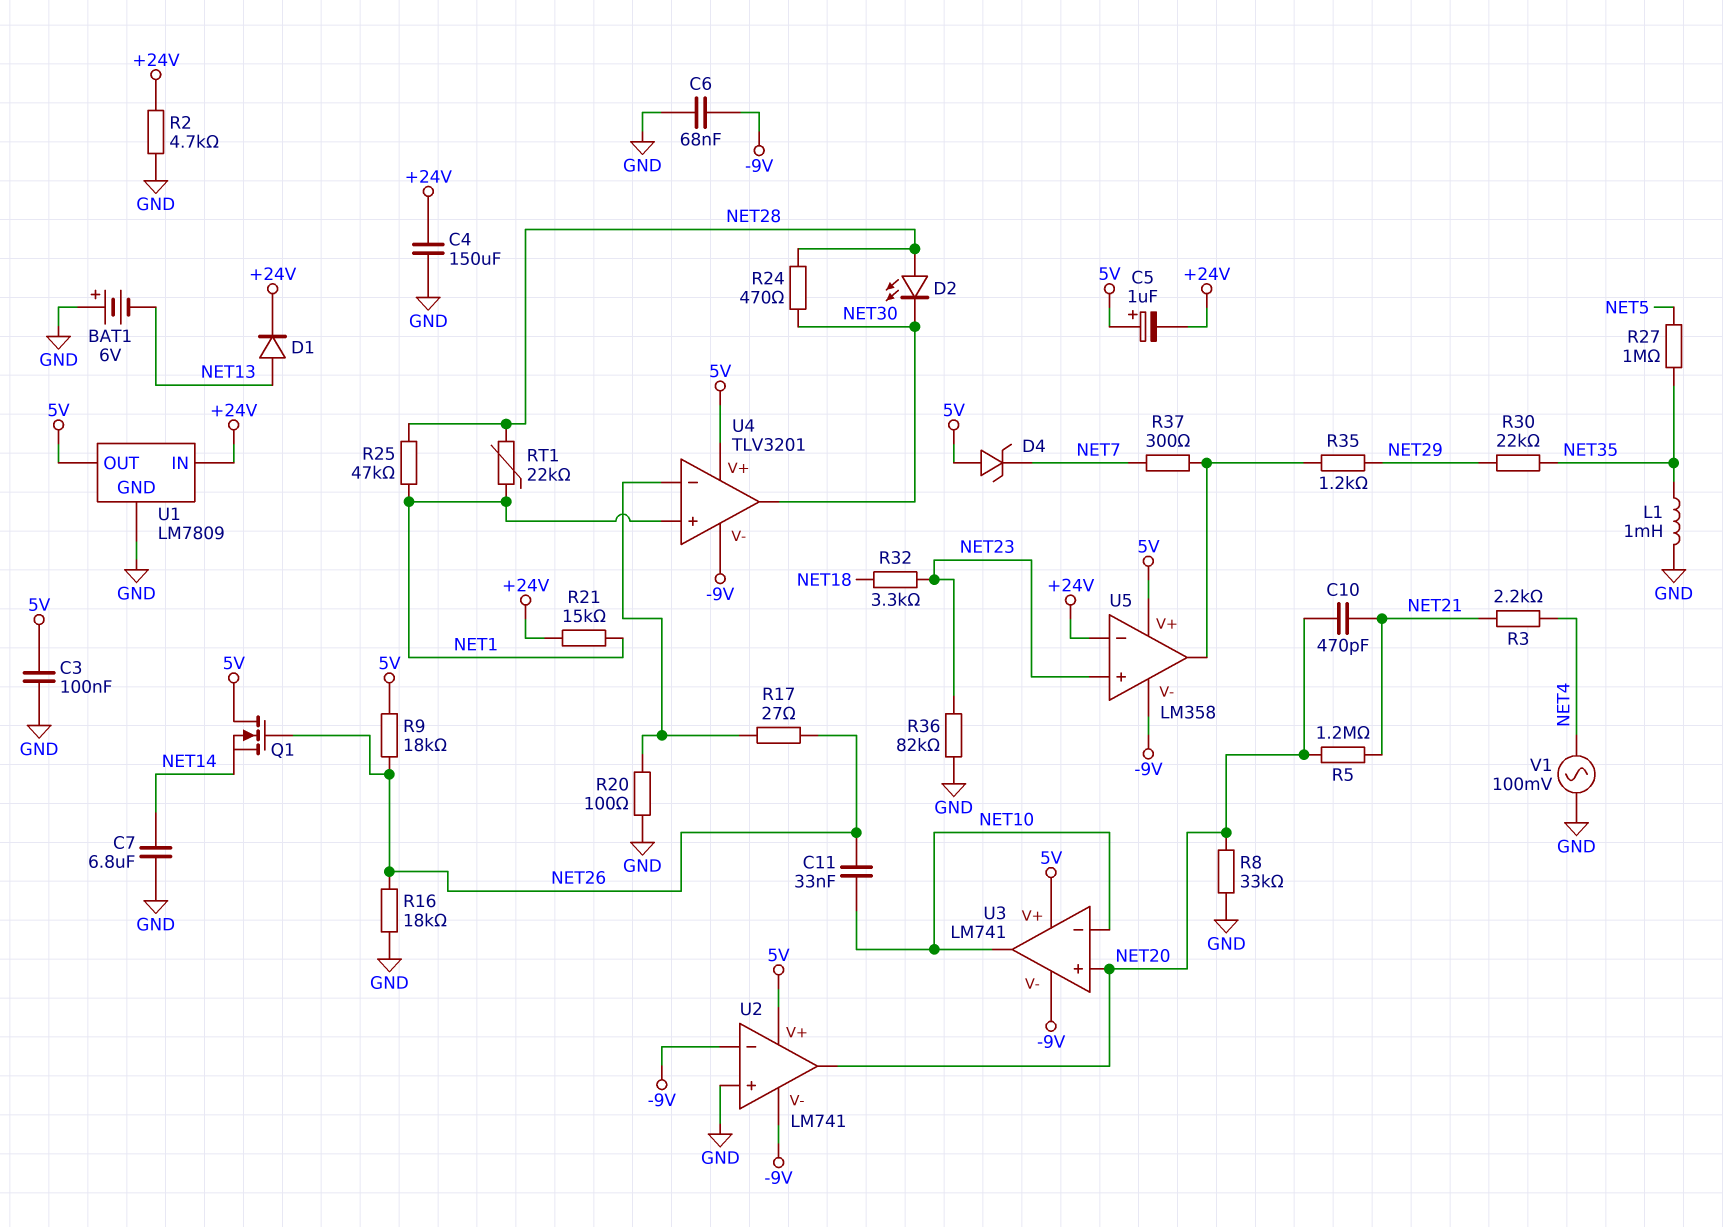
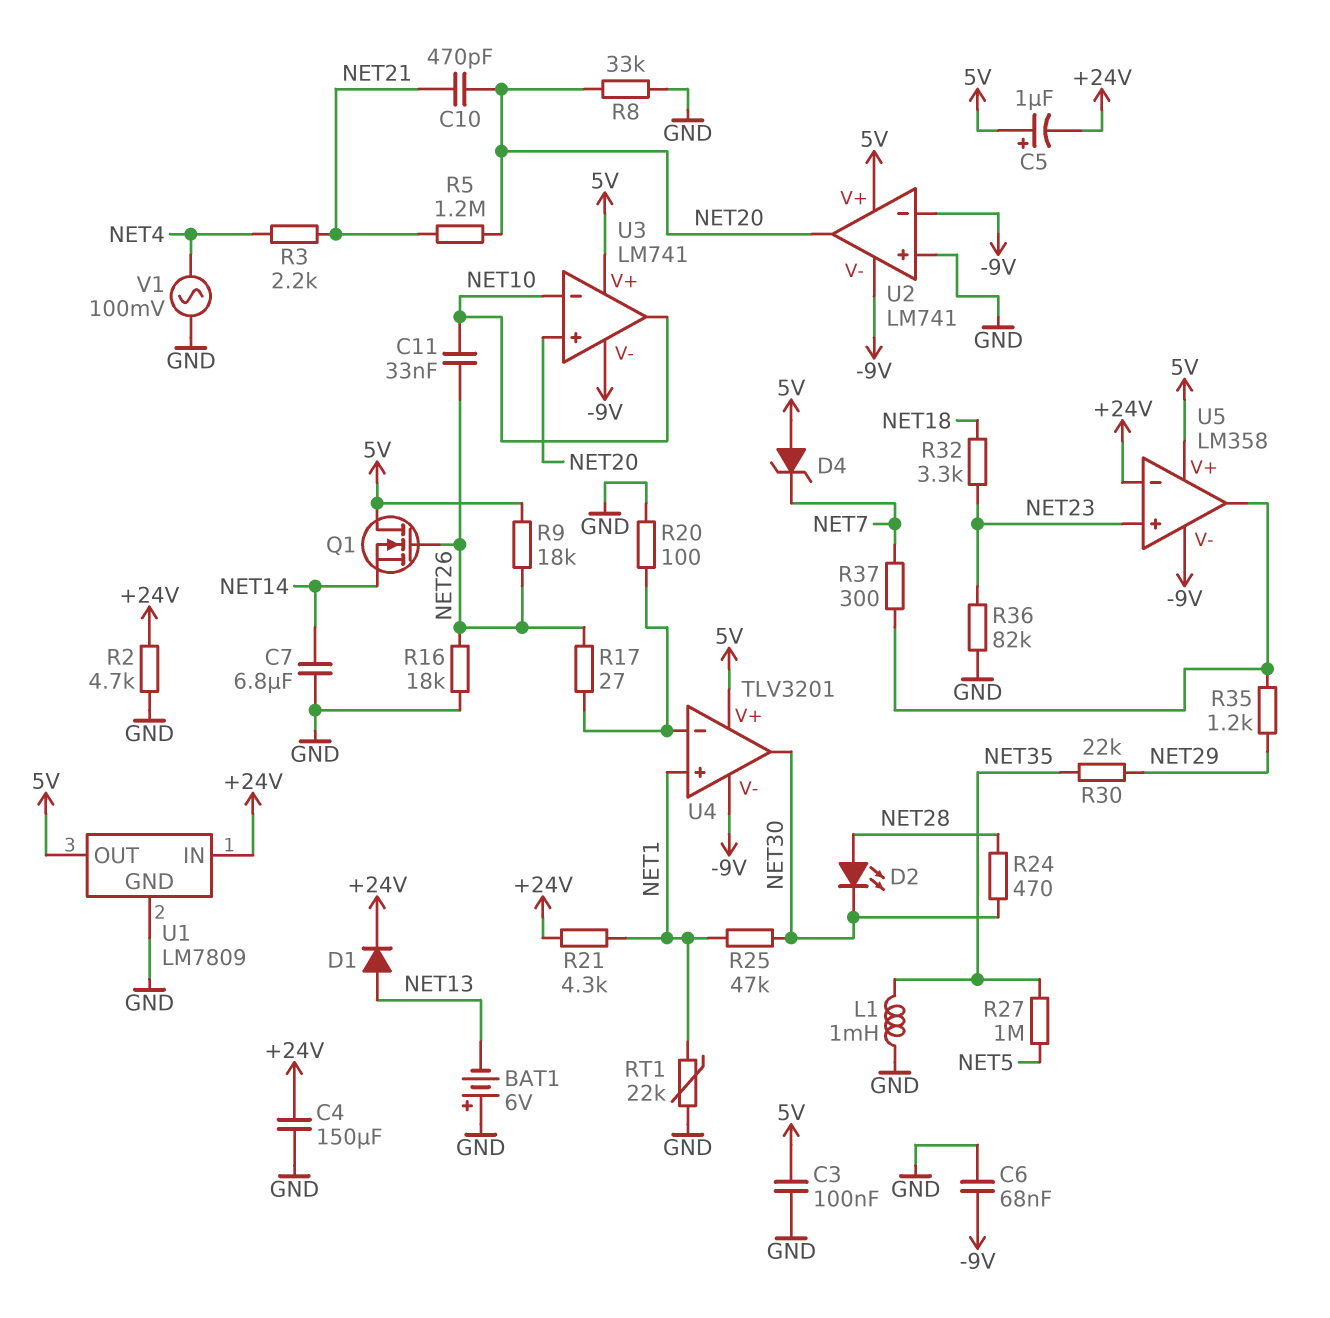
R21: 15k (+24V, NET1) -> 4.3k (+24V, NET1)
R25: 47k (NET1, NET28) -> 47k (NET1, NET30)
RT1: 22k (NET1, NET28) -> 22k (GND, NET1)

